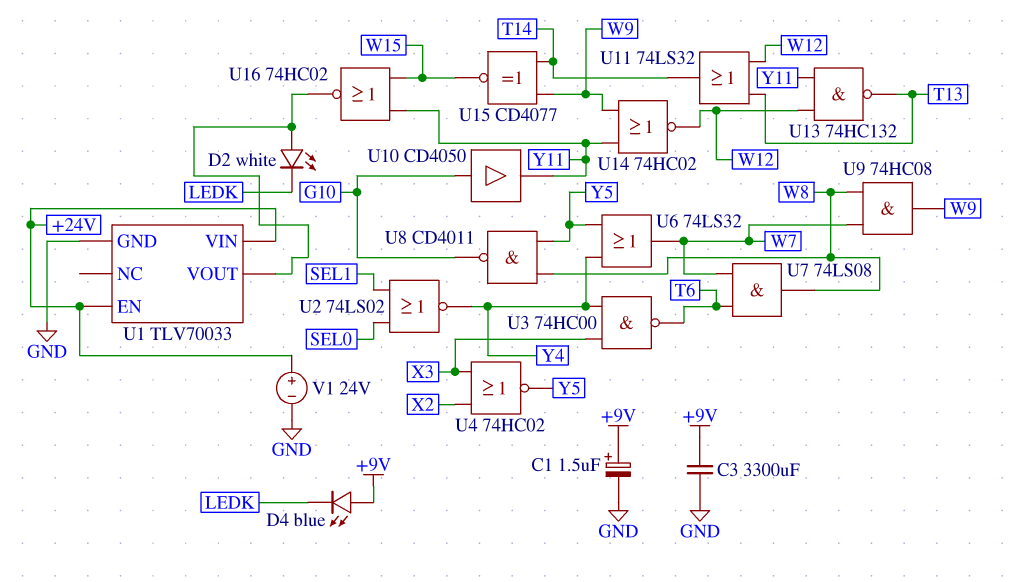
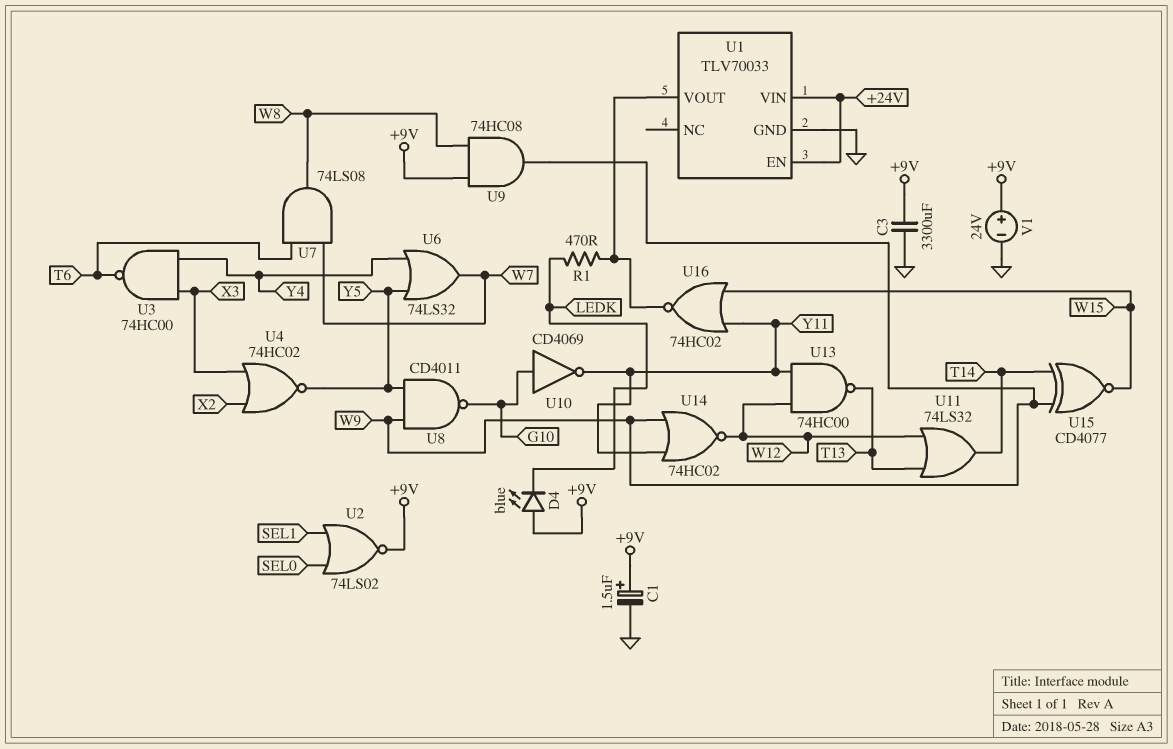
D2: LED white (A U1/VOUT, K LEDK) -> none
R1: none -> 470 (LEDK, U1/VOUT)
U2: NOR 74LS02 (in SEL0, in SEL1, out Y4) -> NOR 74LS02 (in SEL0, in SEL1, out +9V)
U8: NAND CD4011 (in W8, in Y5, out G10) -> NAND CD4011 (in W9, in Y5, out G10)
U9: AND 74HC08 (in W7, in W8, out W9) -> AND 74HC08 (in +9V, in W8, out W9)
U10: buffer CD4050 (in G10, out Y11) -> NOT CD4069 (in G10, out Y11)
U13: NAND 74HC132 (in W12, in Y11, out T13) -> NAND 74HC00 (in W12, in Y11, out T13)
V1: 24V (plus +24V, minus GND) -> 24V (plus +9V, minus GND)

